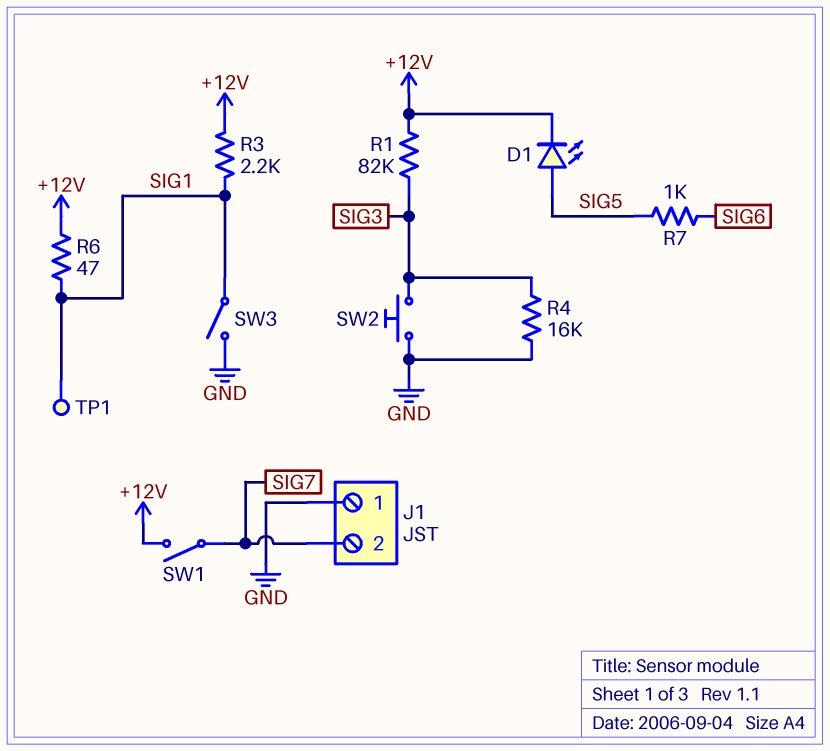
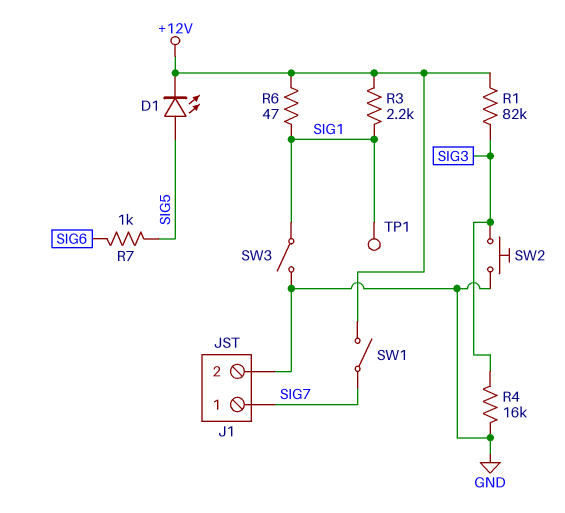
J1 pin 1: GND -> SIG7
J1 pin 2: SIG7 -> GND

